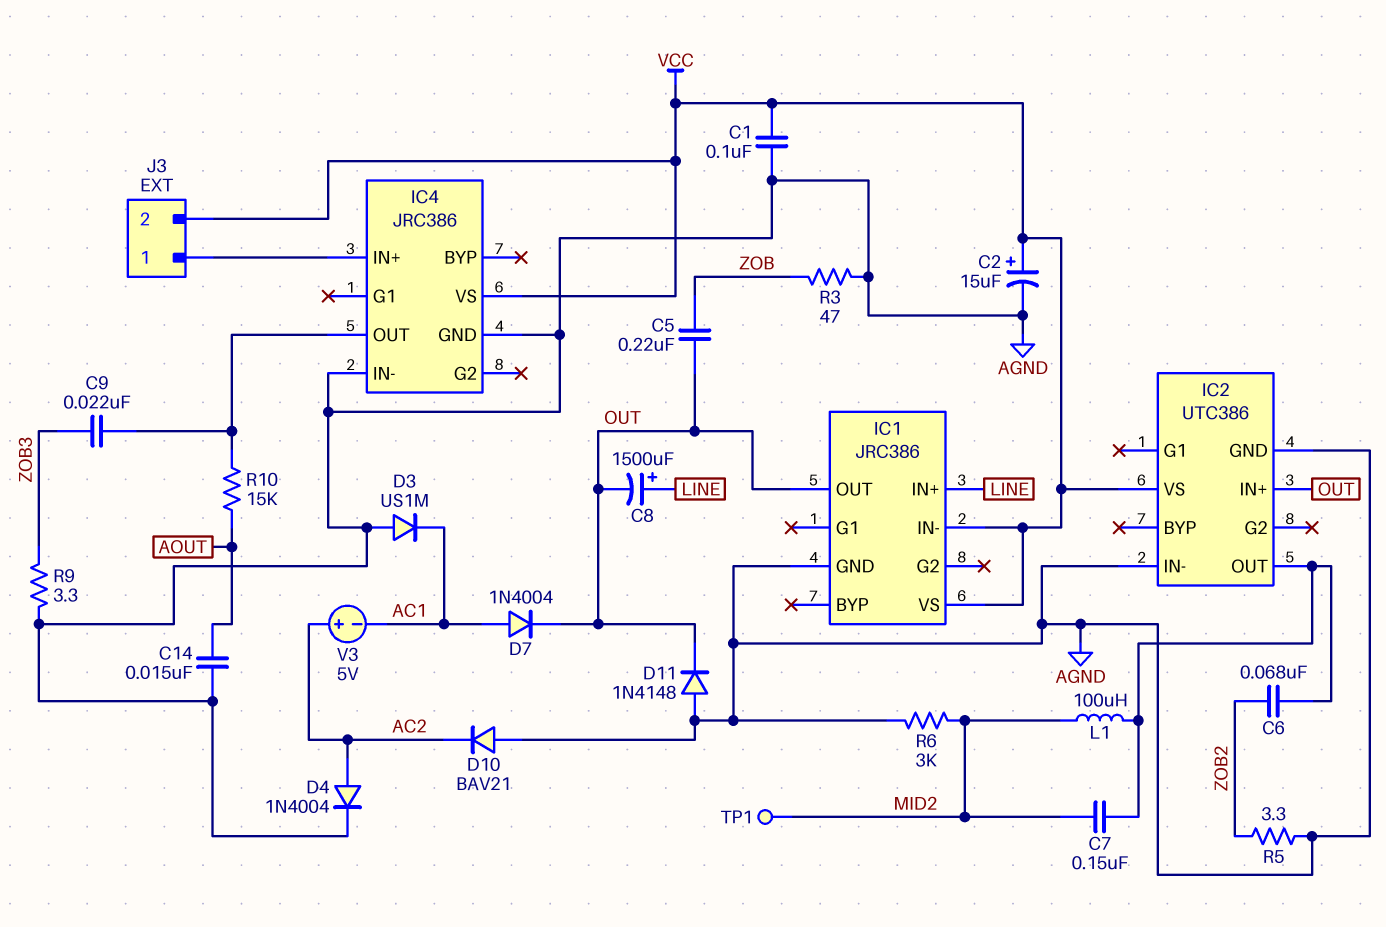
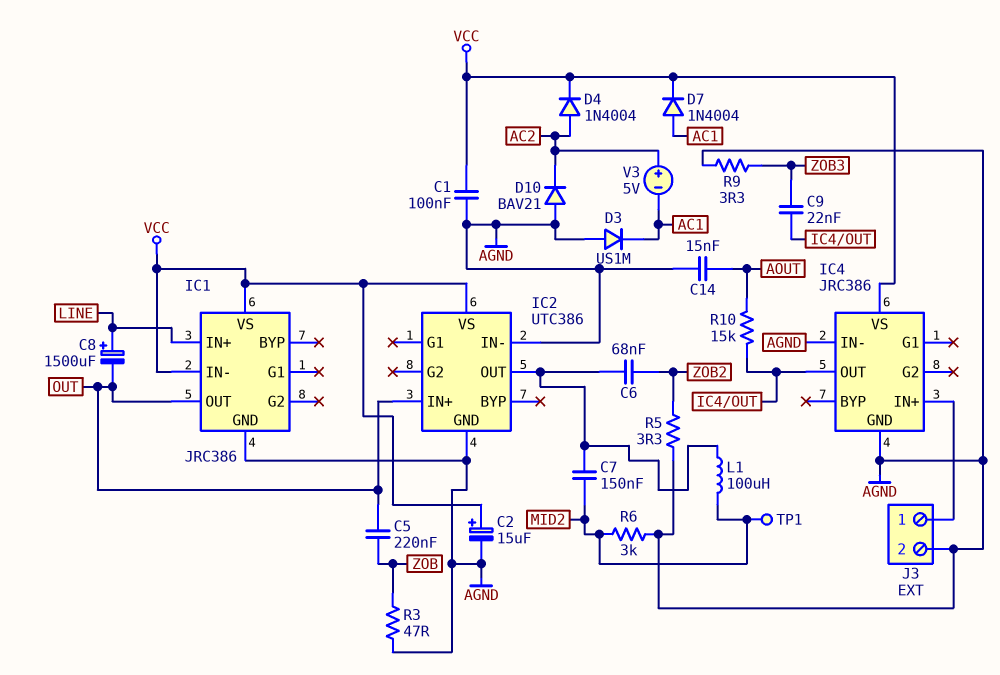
D4: diode 1N4004 (A AC2, K AGND) -> diode 1N4004 (A AC2, K VCC)
D7: diode 1N4004 (A AC1, K OUT) -> diode 1N4004 (A AC1, K VCC)
D11: diode 1N4148 (A AGND, K OUT) -> none
J3 pin 2: VCC -> AGND

